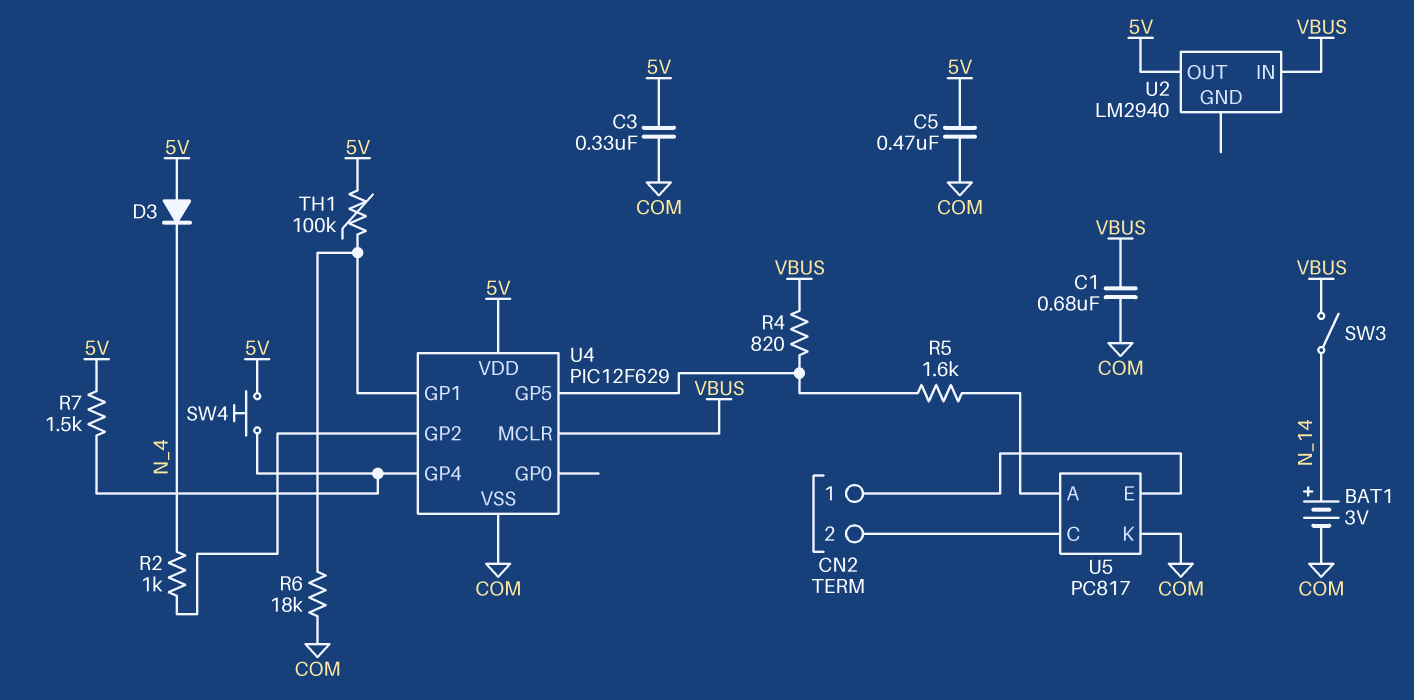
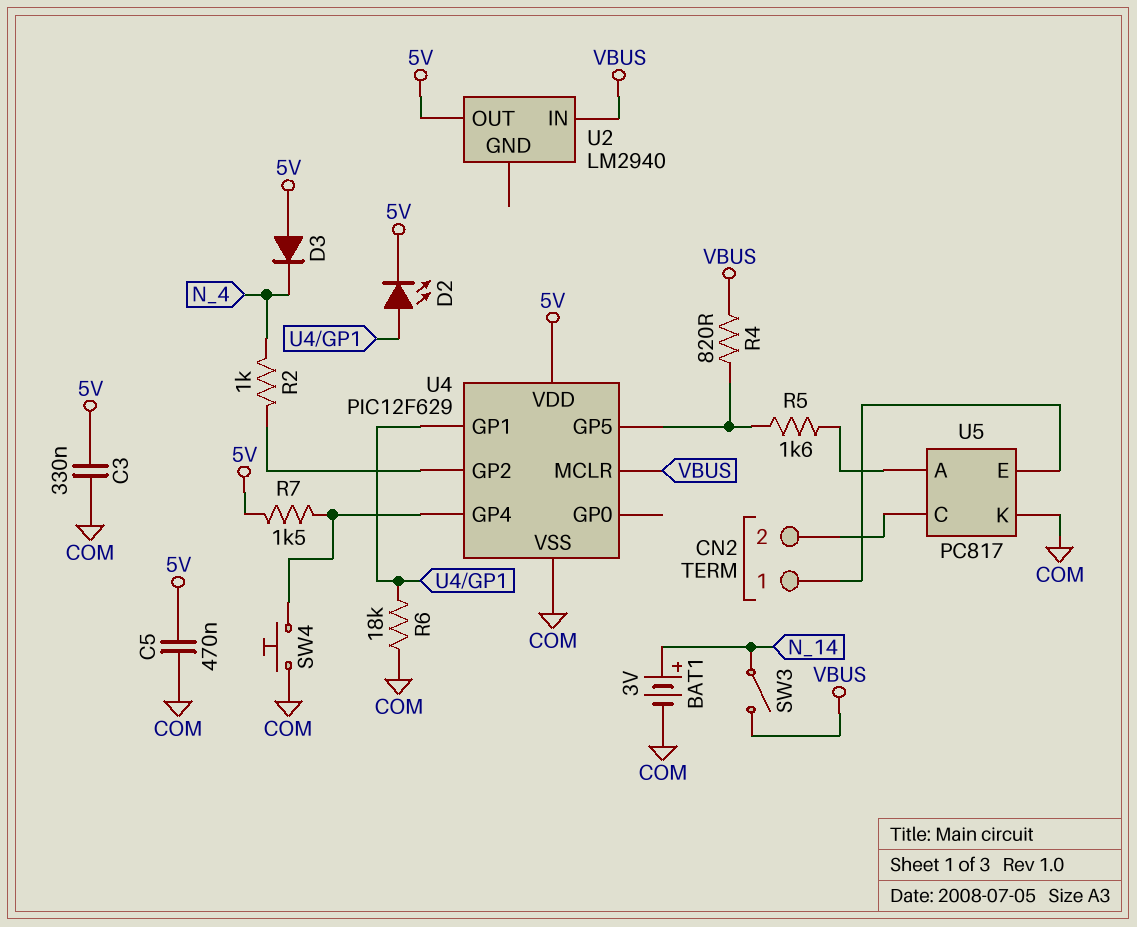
C1: 680nF (COM, VBUS) -> none
D2: none -> LED (A U4/GP1, K 5V)
SW4: button (5V, U4/GP4) -> button (COM, U4/GP4)
TH1: 100k (5V, U4/GP1) -> none

